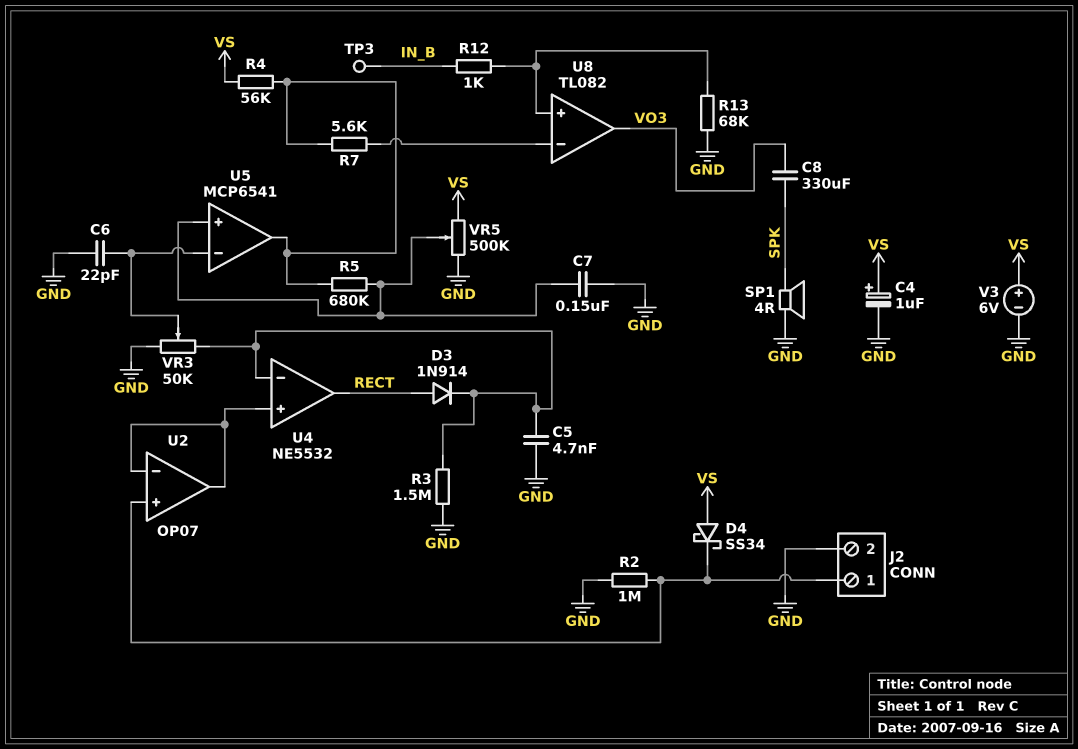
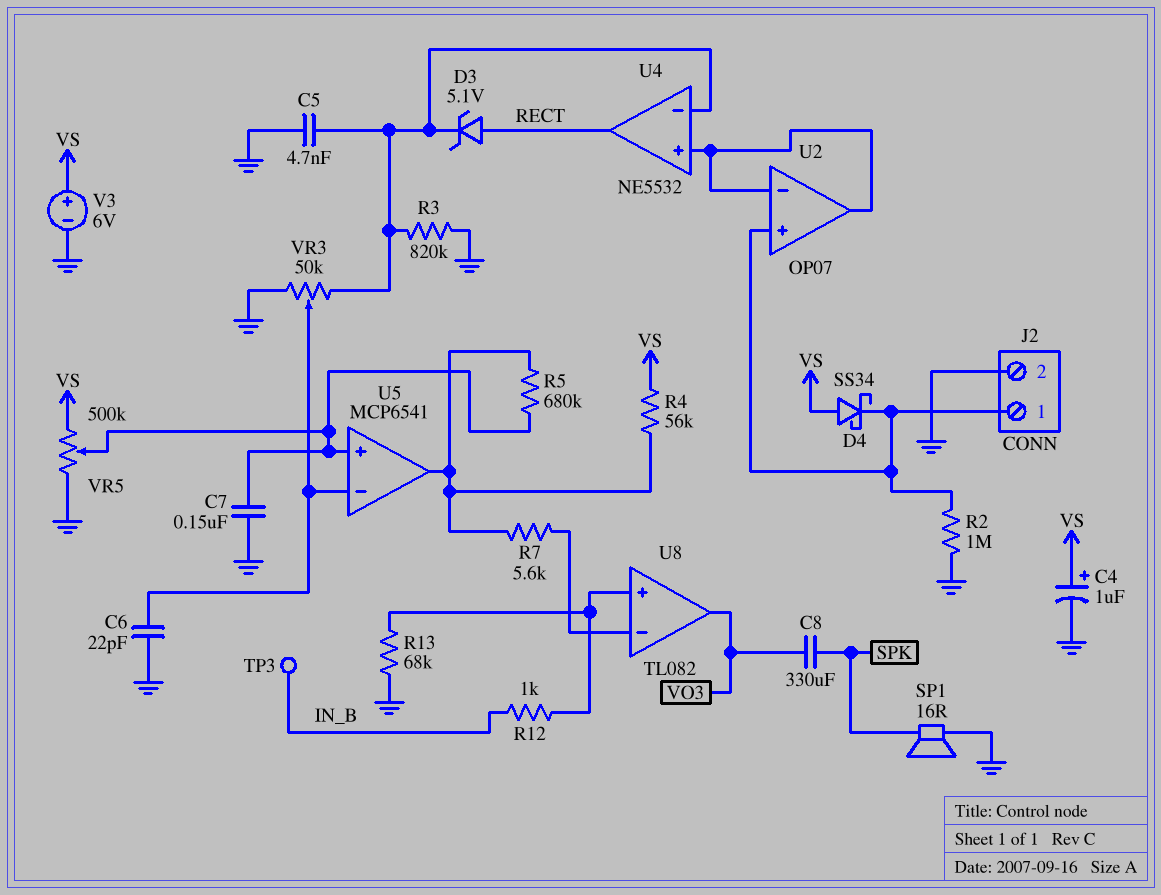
D3: diode 1N914 (A RECT, K U4/in-) -> zener 5.1V (A RECT, K U4/in-)
R3: 1.5M (GND, U4/in-) -> 820k (GND, U4/in-)
SP1: speaker 4R (GND, SPK) -> speaker 16R (GND, SPK)

